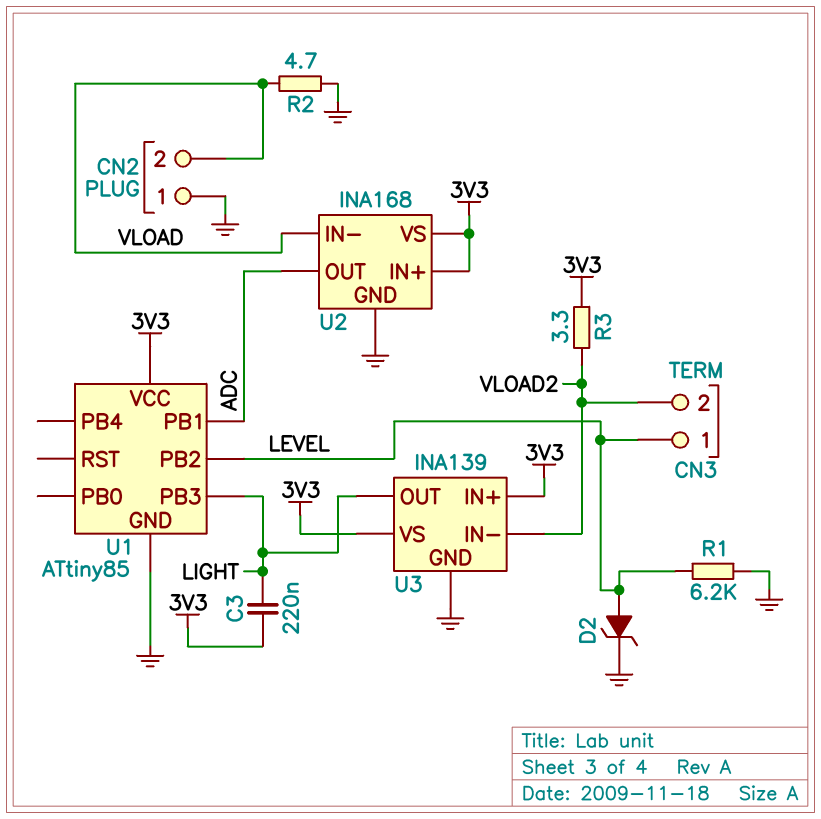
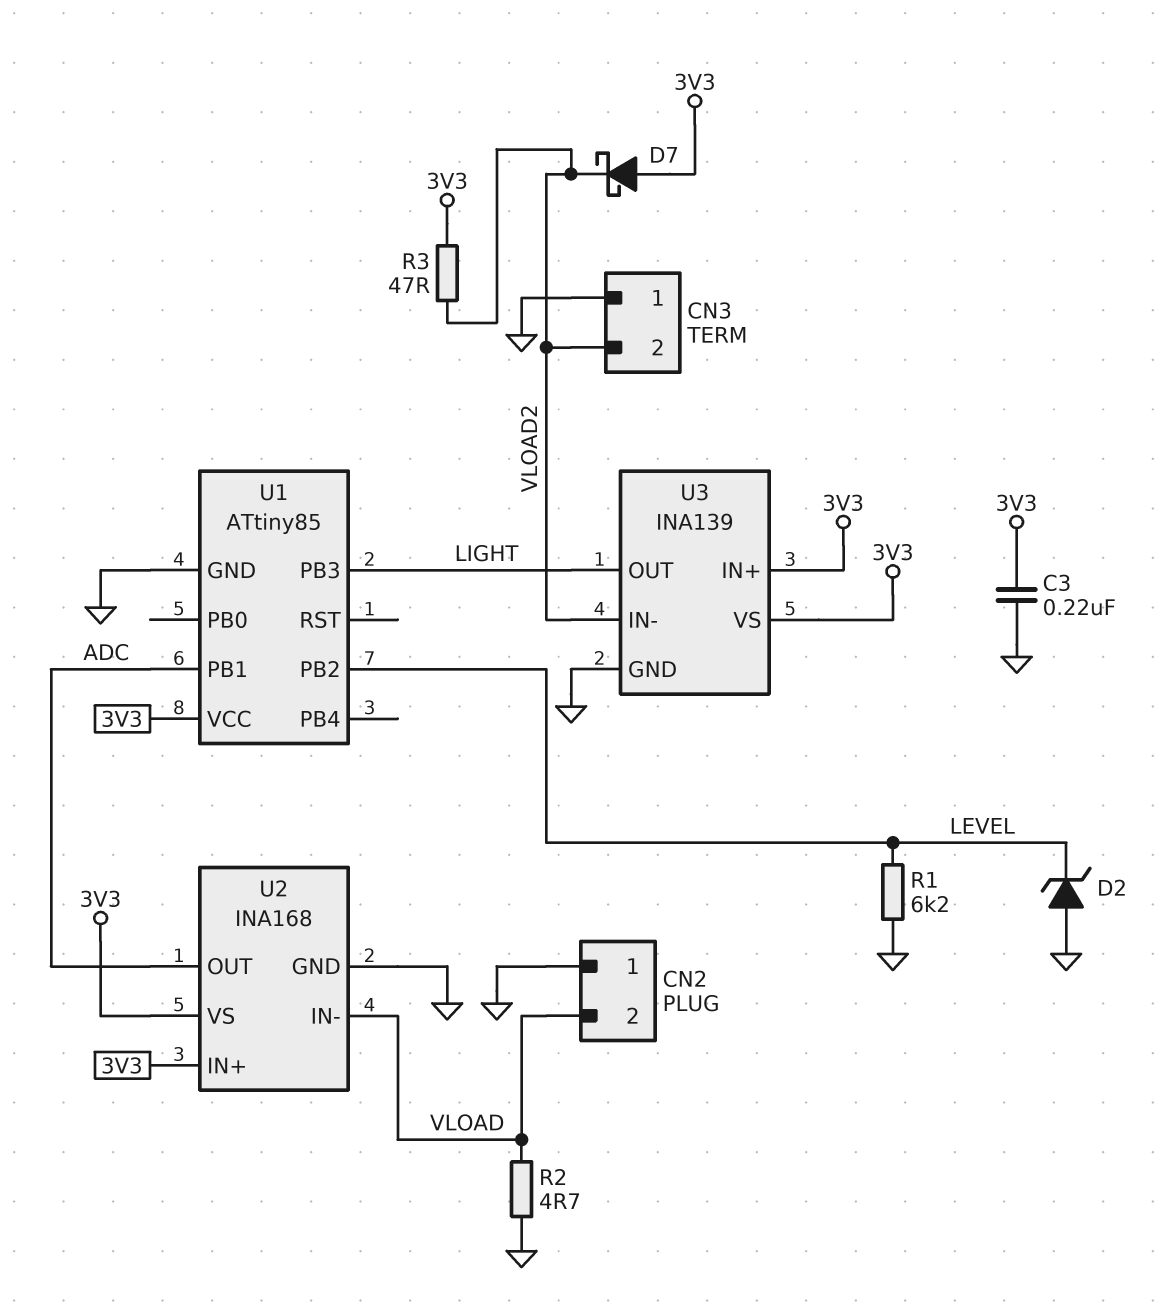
C3: 220nF (3V3, LIGHT) -> 220nF (3V3, GND)
CN3 pin 1: LEVEL -> GND
D2: zener (A LEVEL, K GND) -> zener (A GND, K LEVEL)
D7: none -> schottky (A 3V3, K VLOAD2)
R3: 3.3 (3V3, VLOAD2) -> 47 (3V3, VLOAD2)

